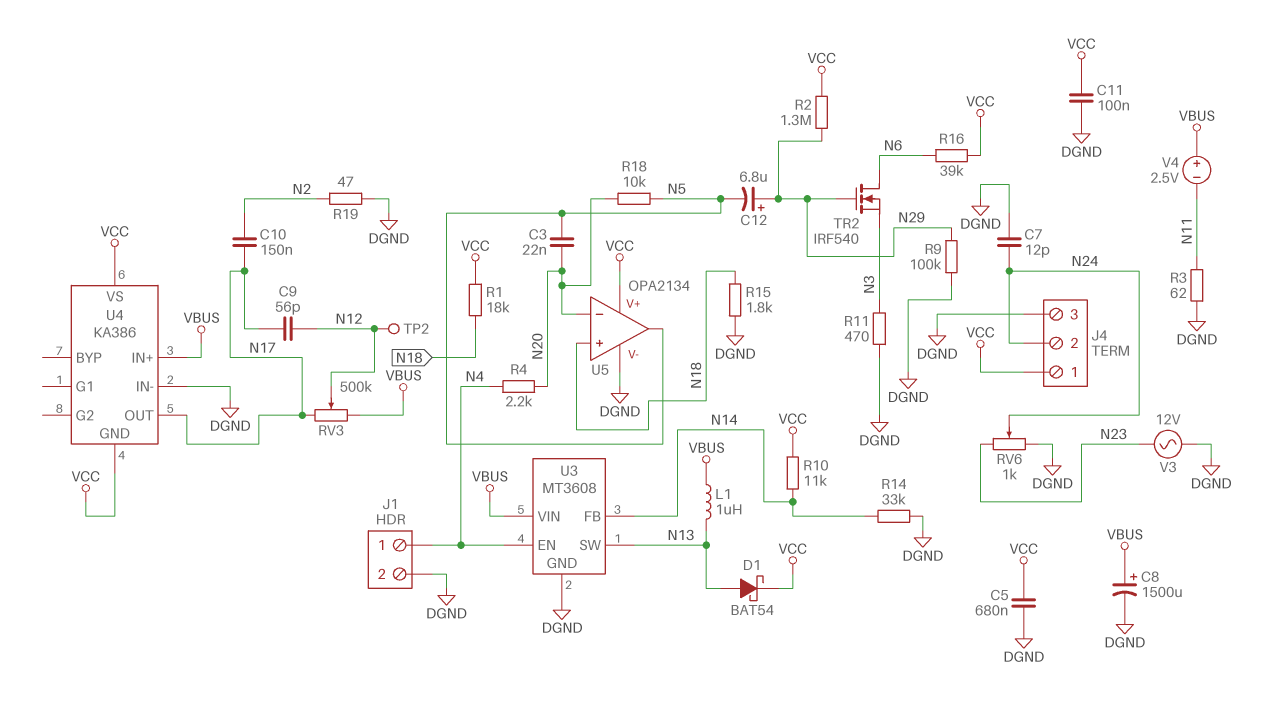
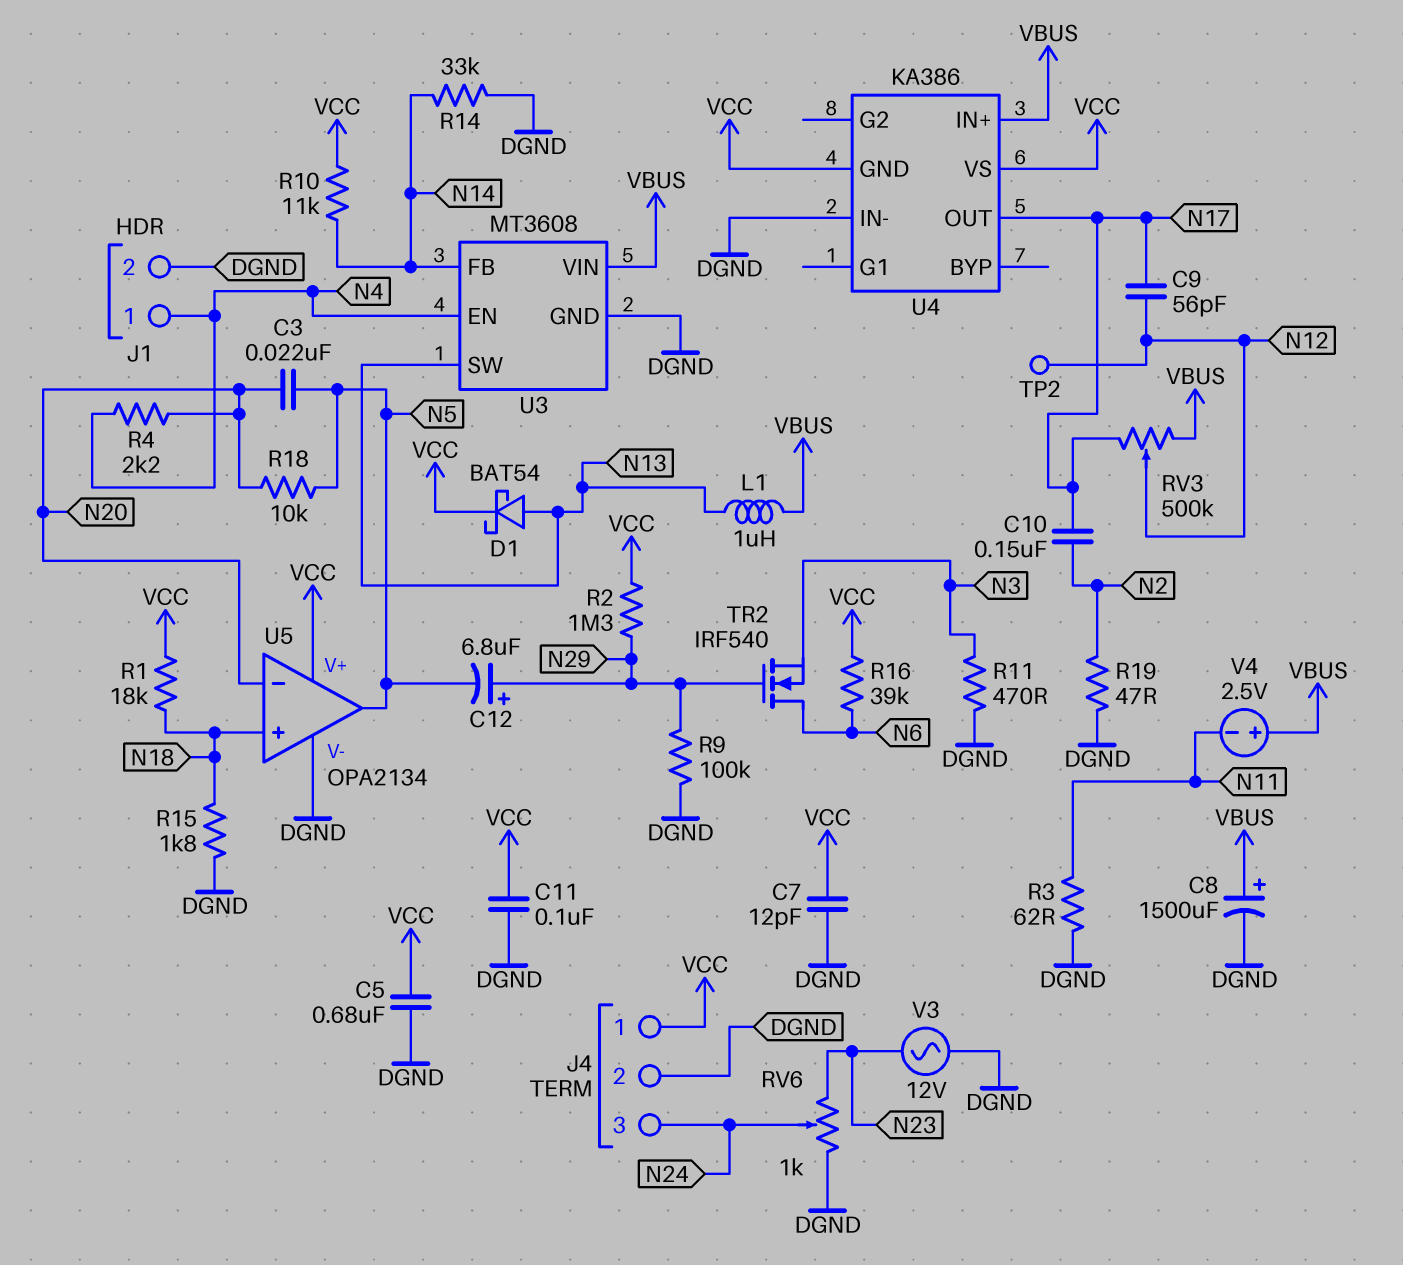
C7: 12pF (DGND, N24) -> 12pF (DGND, VCC)
J4 pin 2: N24 -> DGND
J4 pin 3: DGND -> N24

